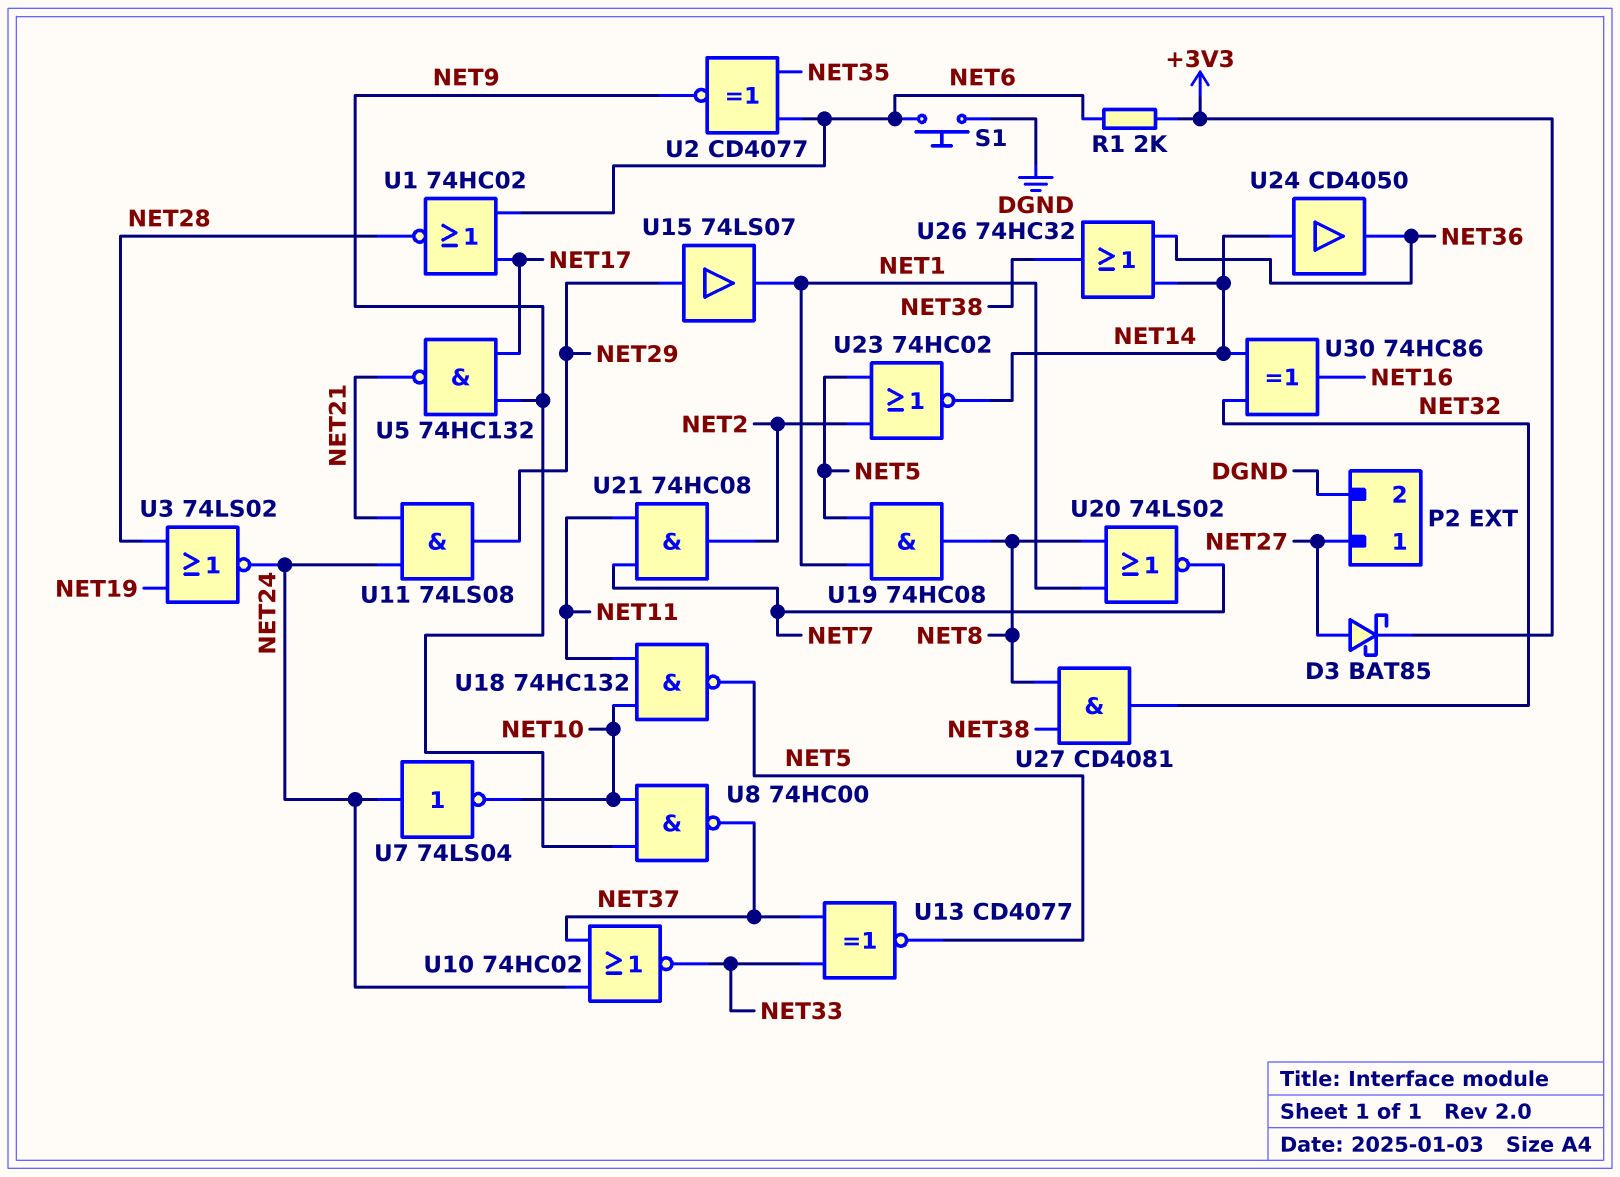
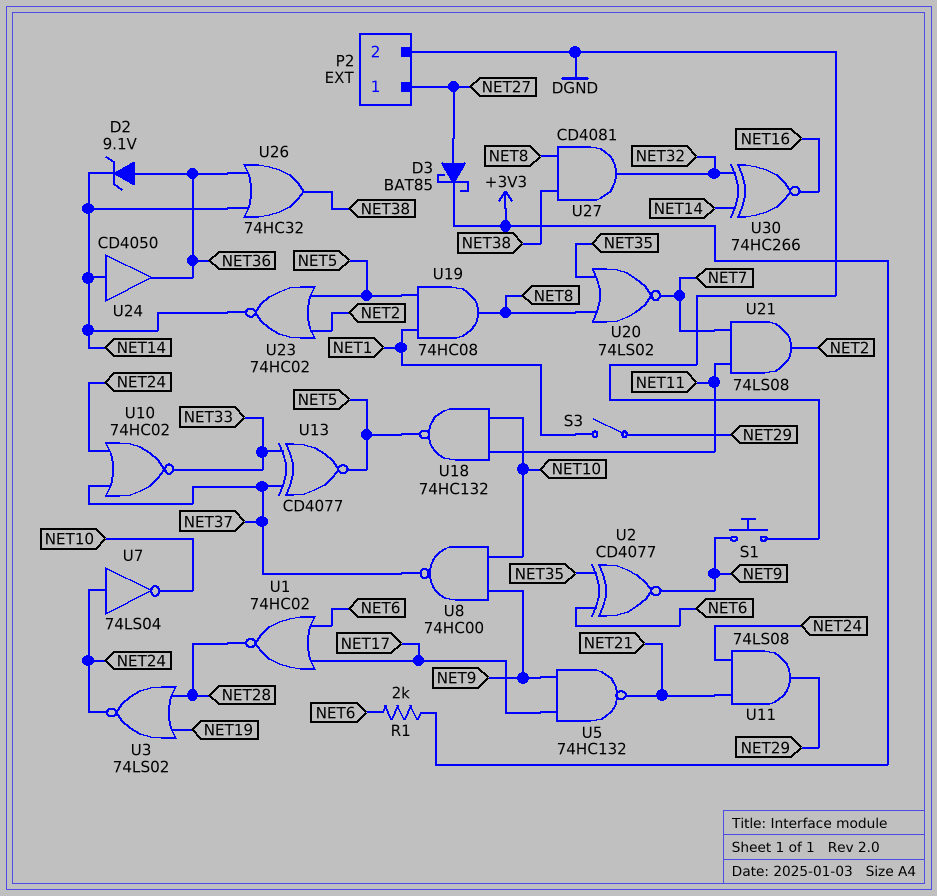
D2: none -> zener 9.1V (A NET36, K NET14)
S1: button (DGND, NET6) -> button (DGND, NET9)
S3: none -> switch (NET1, NET29)
U15: buffer 74LS07 (in NET29, out NET1) -> none
U20: NOR 74LS02 (in NET1, in NET8, out NET7) -> NOR 74LS02 (in NET8, in NET35, out NET7)
U21: AND 74HC08 (in NET7, in NET11, out NET2) -> AND 74LS08 (in NET7, in NET11, out NET2)
U30: XOR 74HC86 (in NET14, in NET32, out NET16) -> XNOR 74HC266 (in NET14, in NET32, out NET16)

